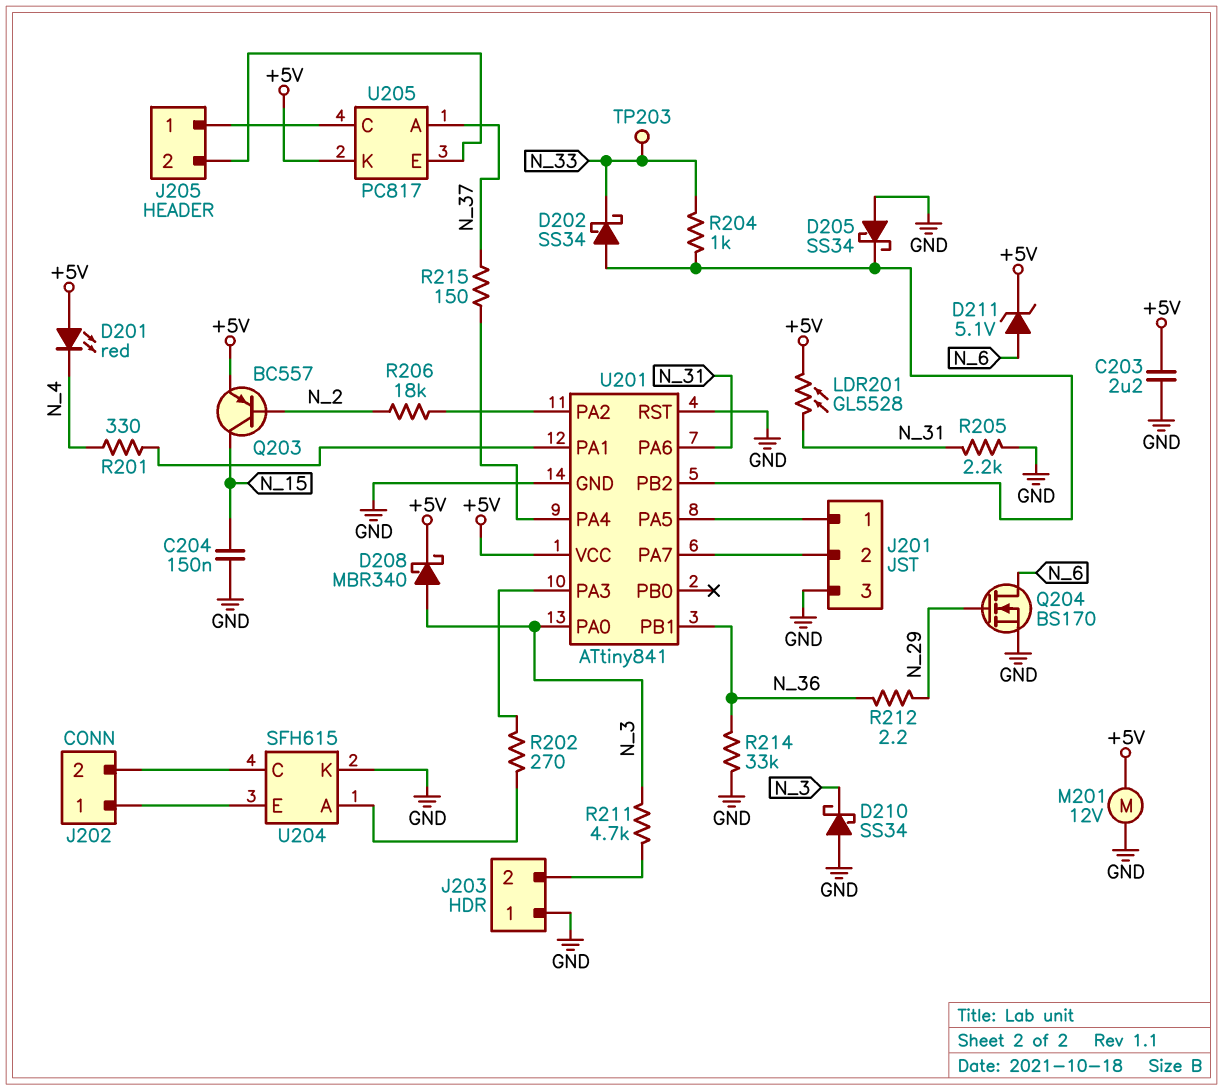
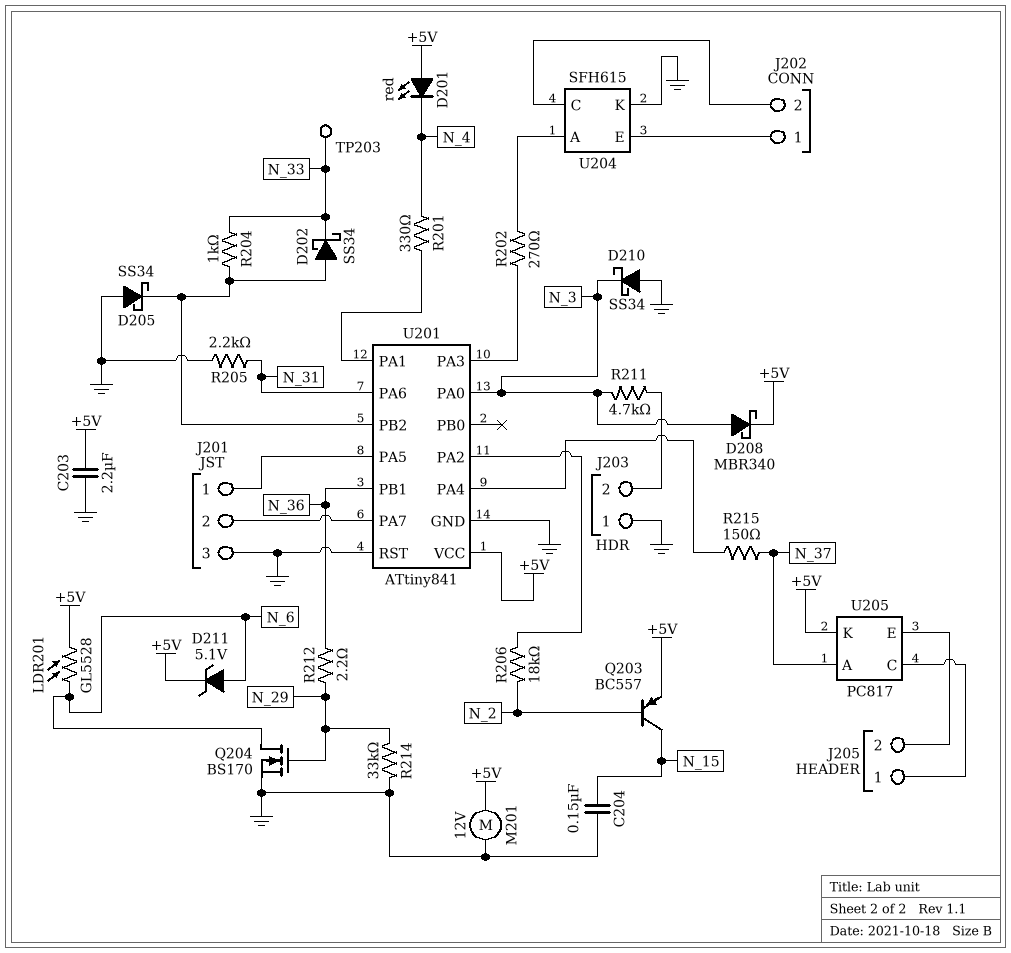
LDR201: GL5528 (+5V, N_31) -> GL5528 (+5V, N_6)
R214: 33k (GND, N_36) -> 33k (GND, N_29)

